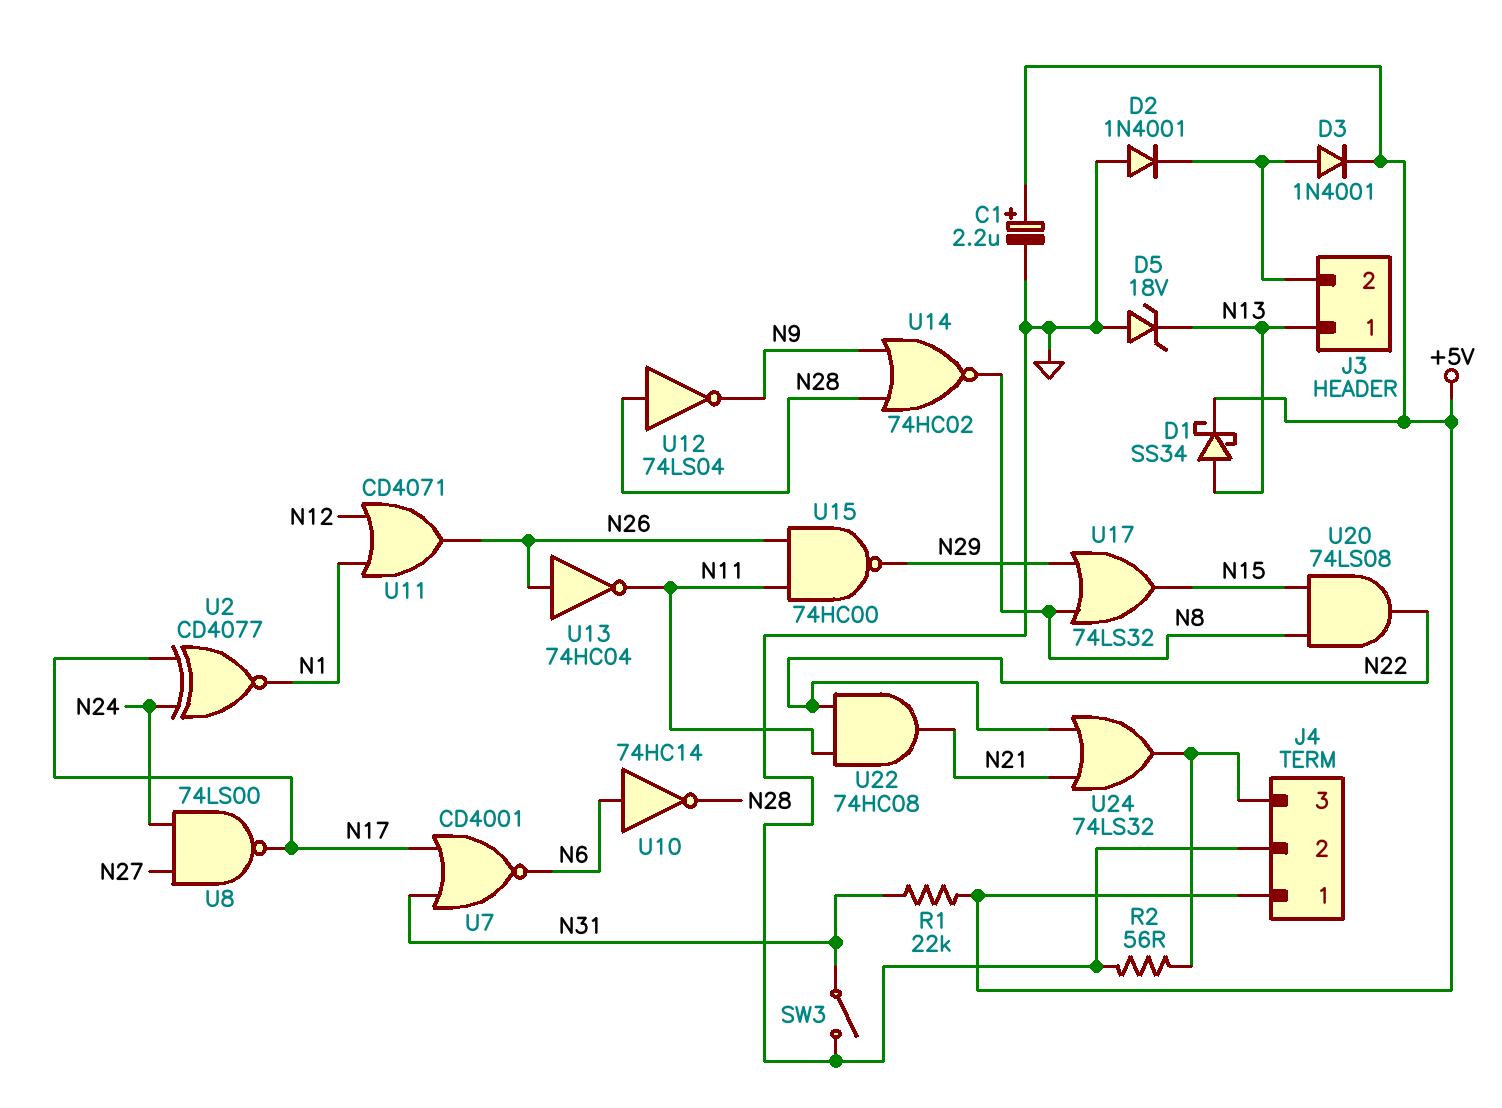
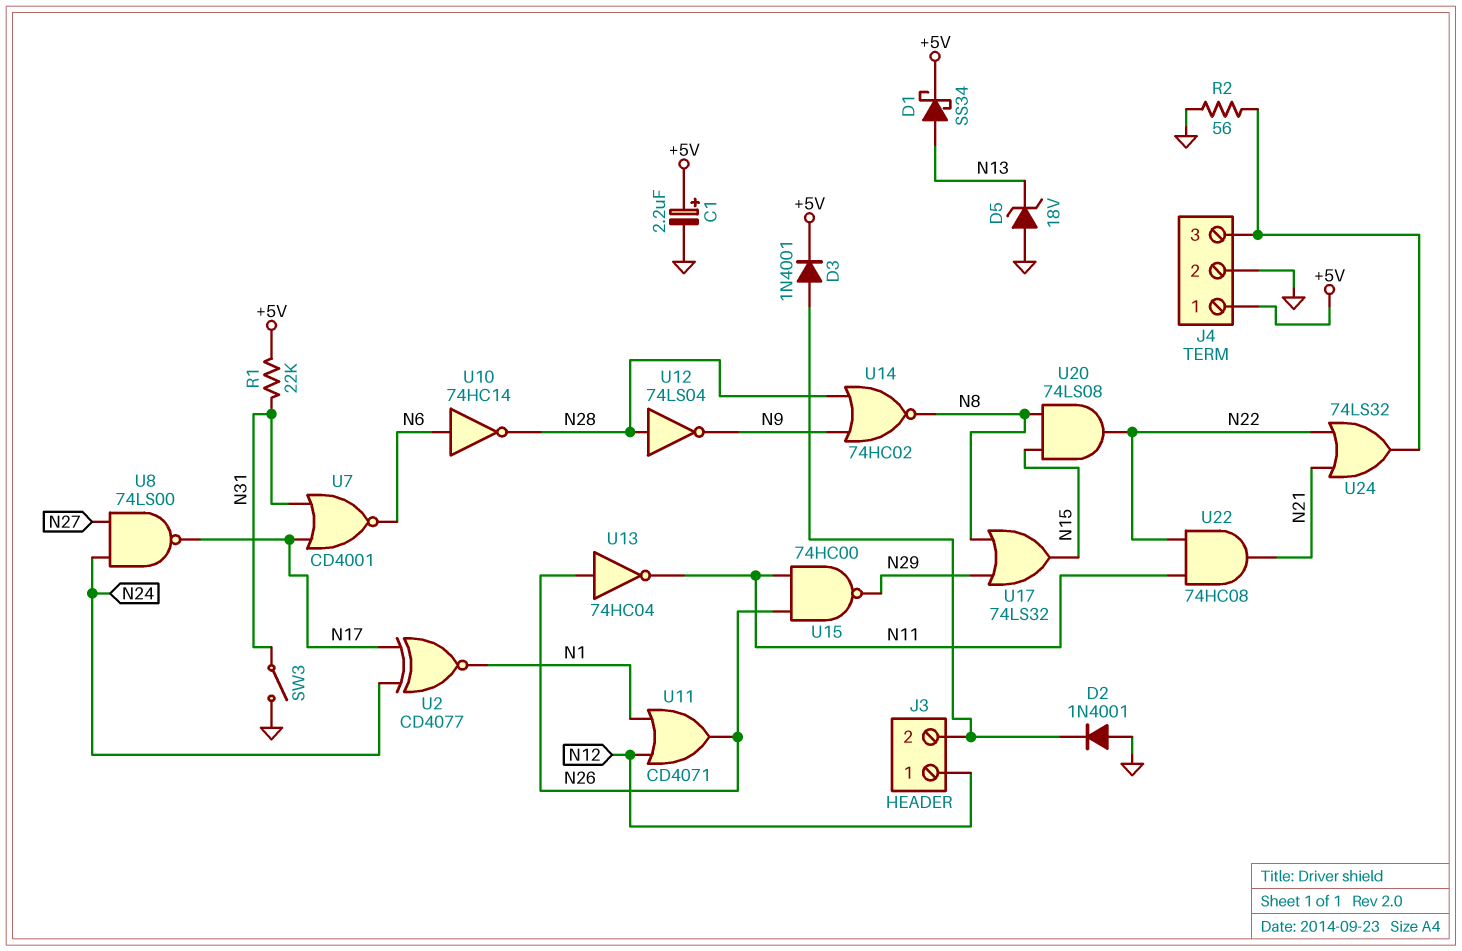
J3 pin 1: N13 -> N12

